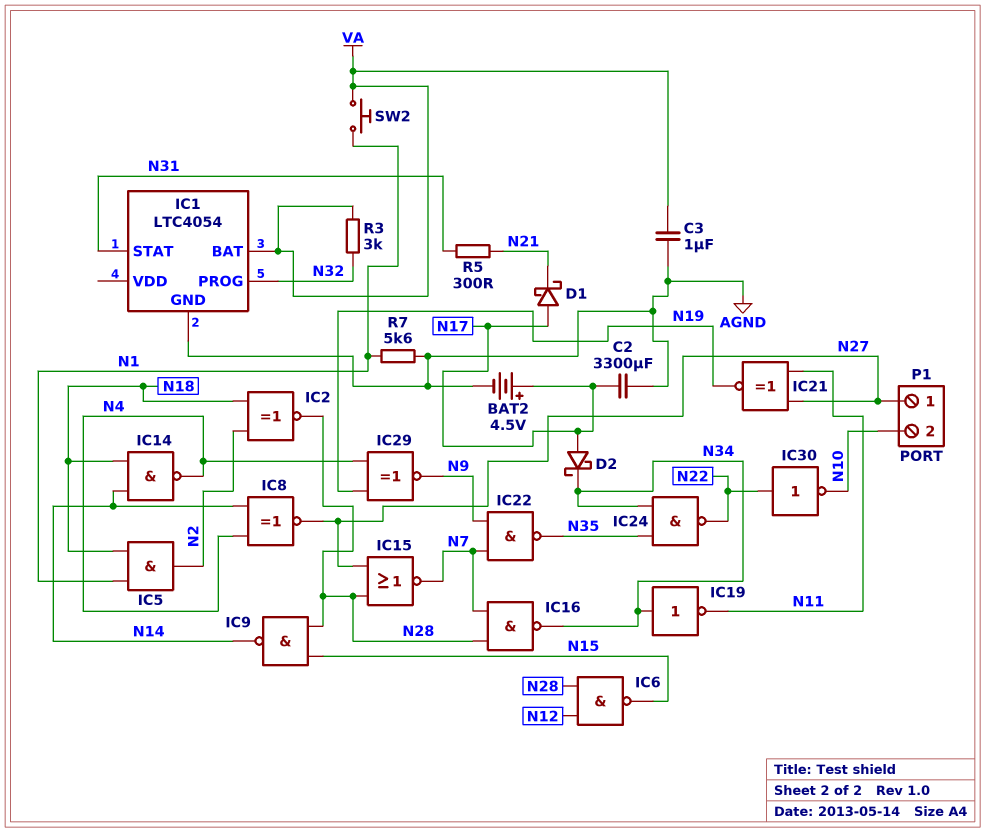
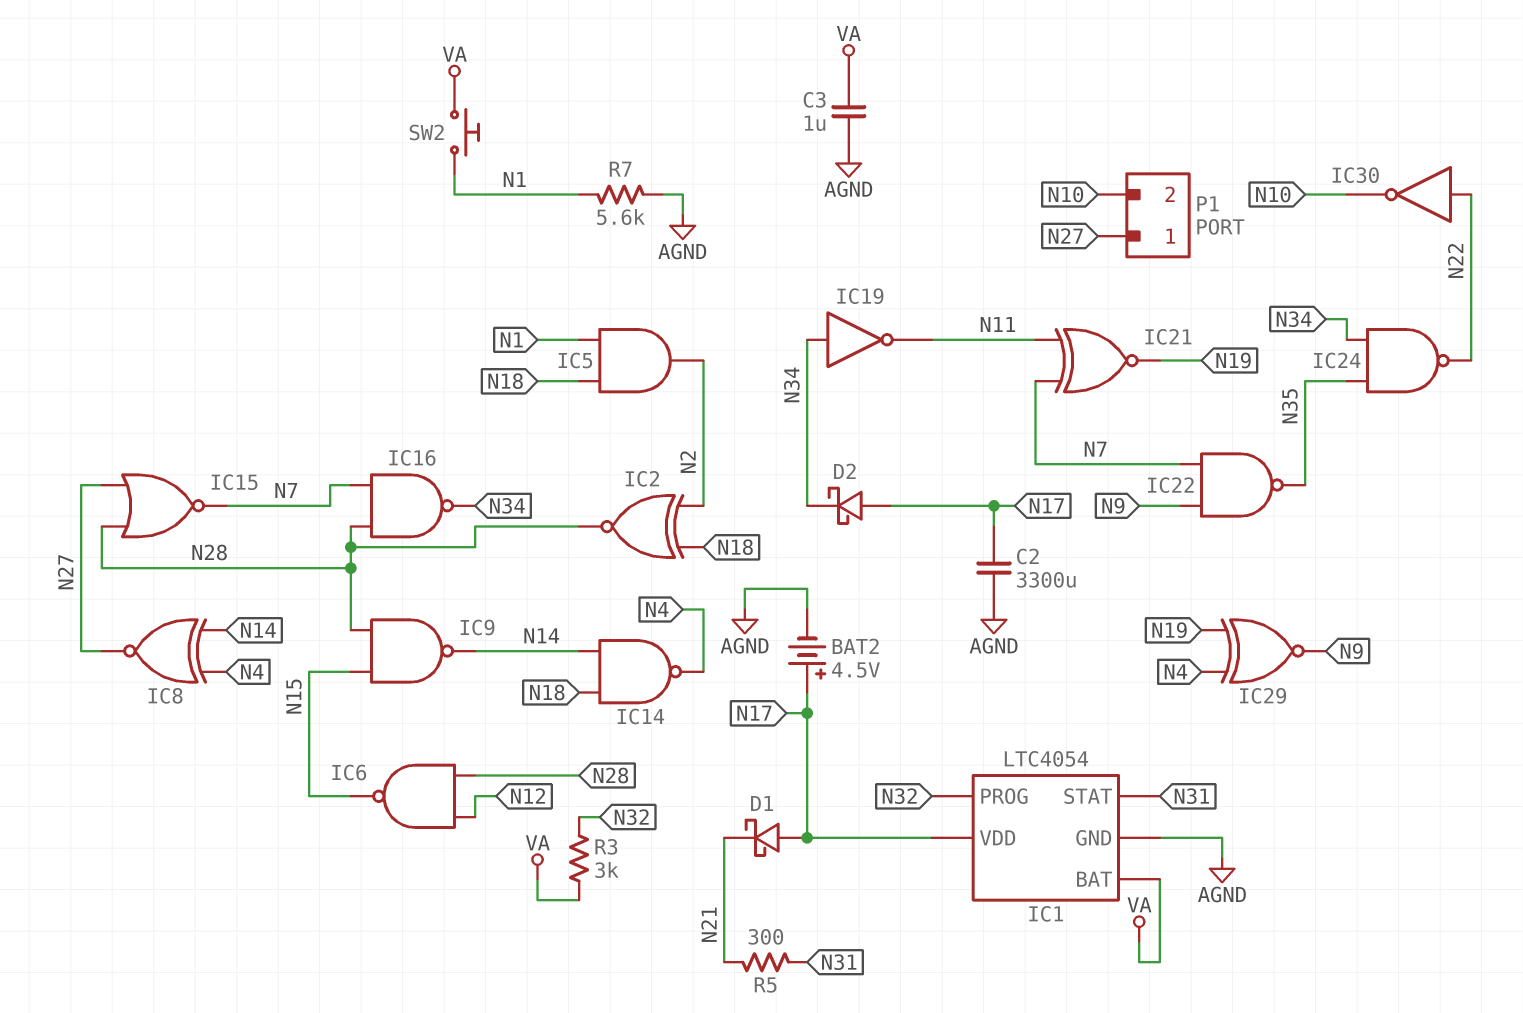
IC1 pin VDD: none -> N17
IC21: XNOR (in N11, in N27, out N19) -> XNOR (in N7, in N11, out N19)

